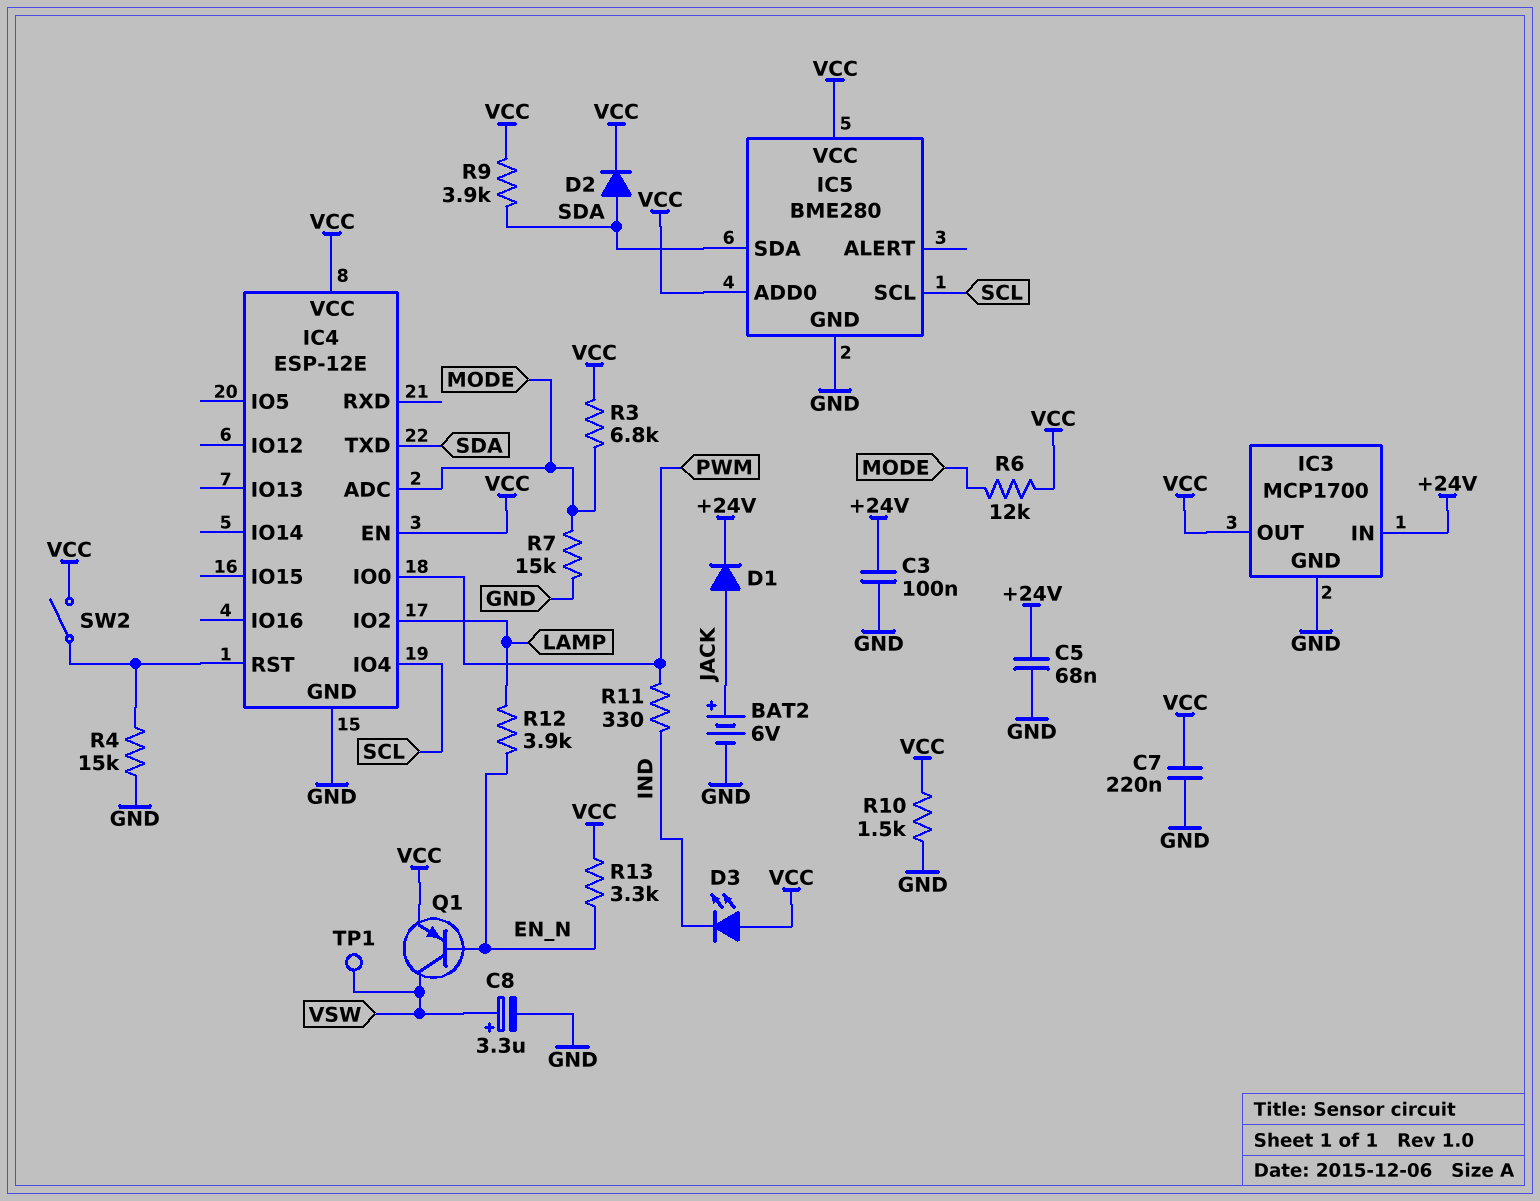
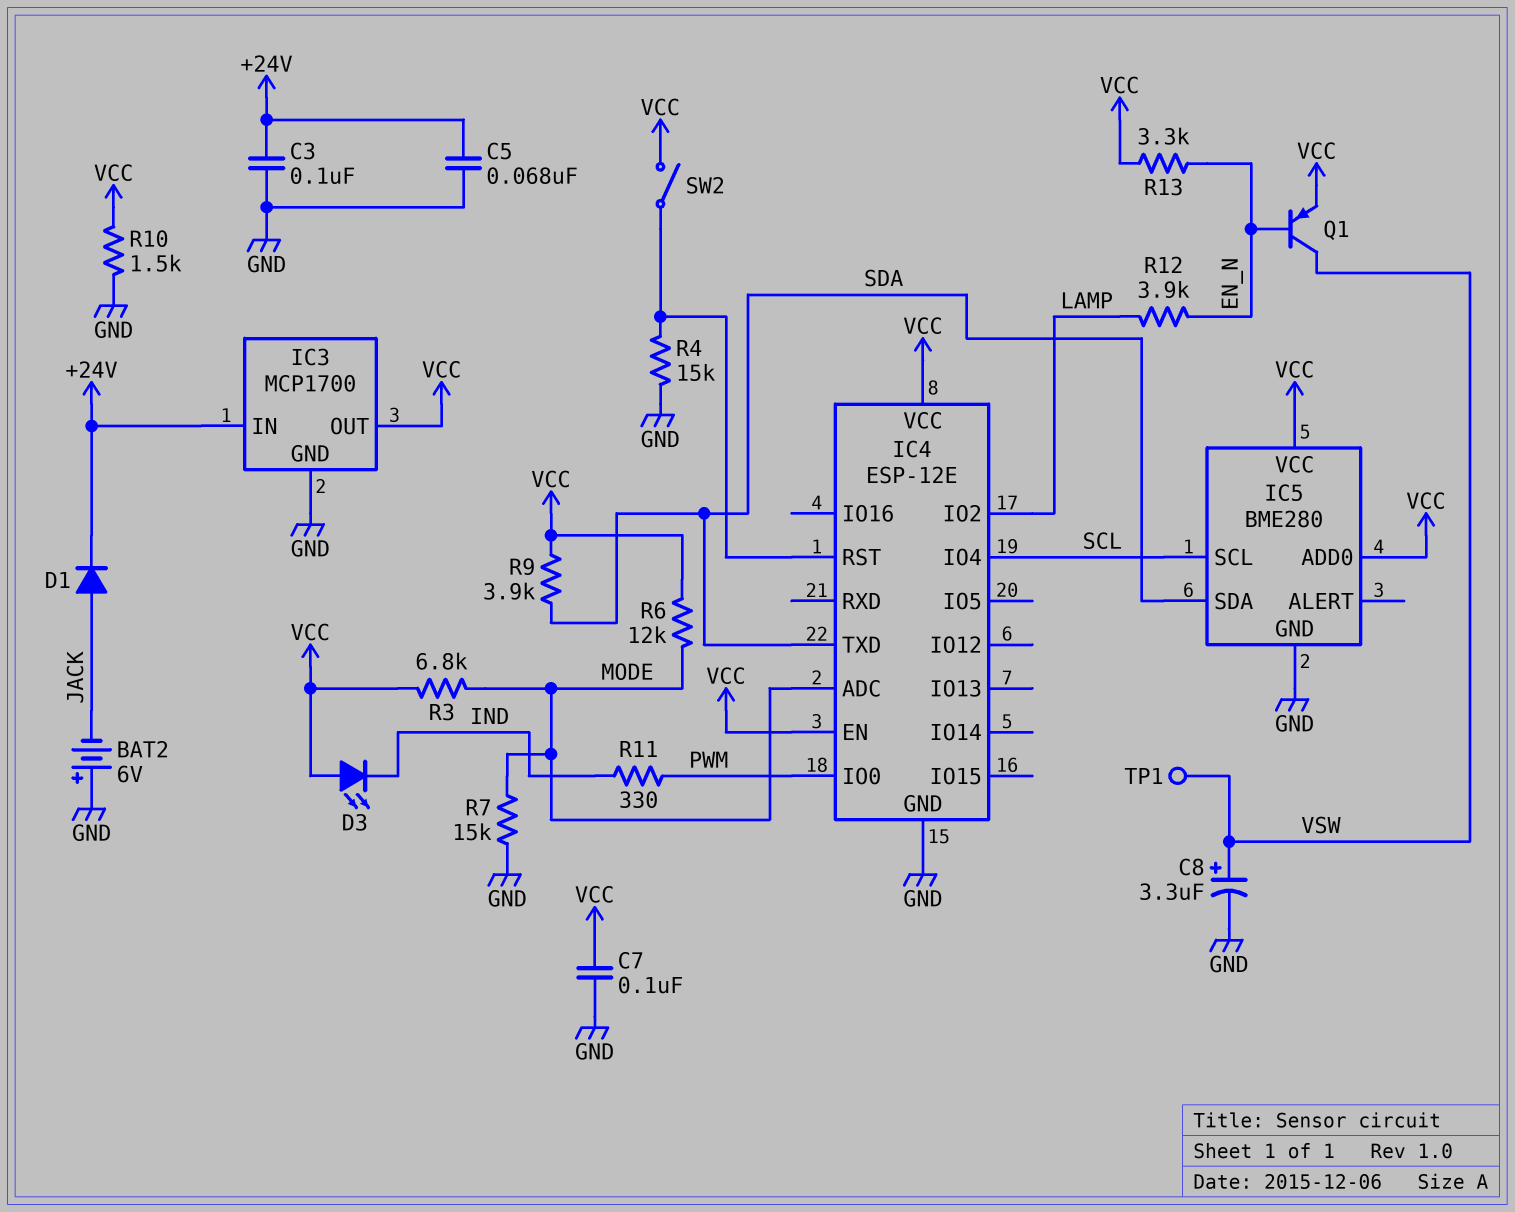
BAT2: 6V (plus JACK, minus GND) -> 6V (plus GND, minus JACK)
C7: 220nF (GND, VCC) -> 100nF (GND, VCC)
D2: diode (A SDA, K VCC) -> none

